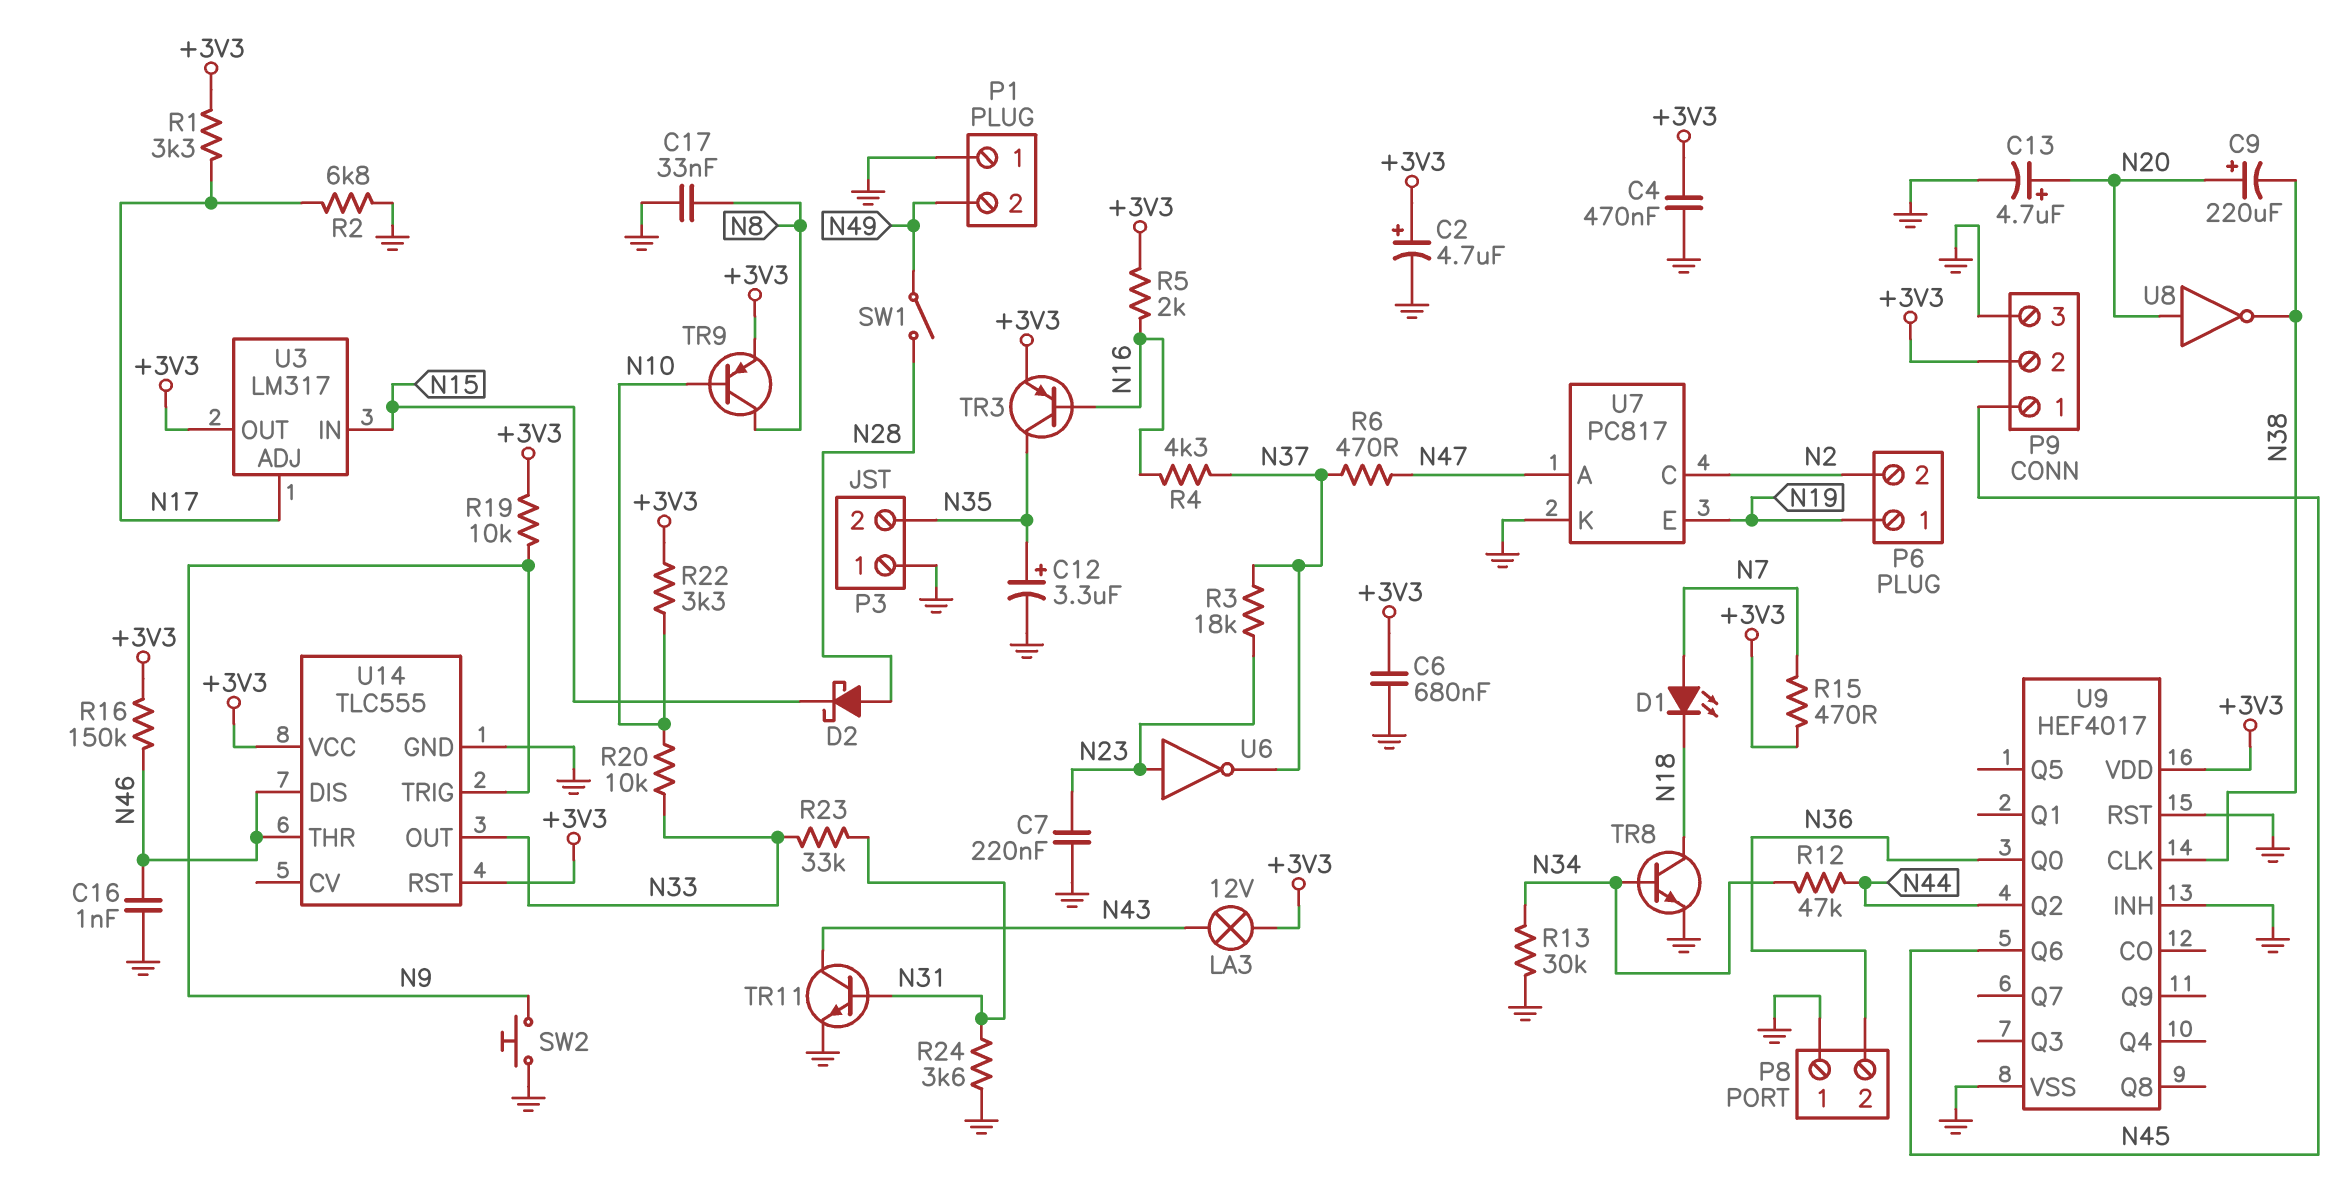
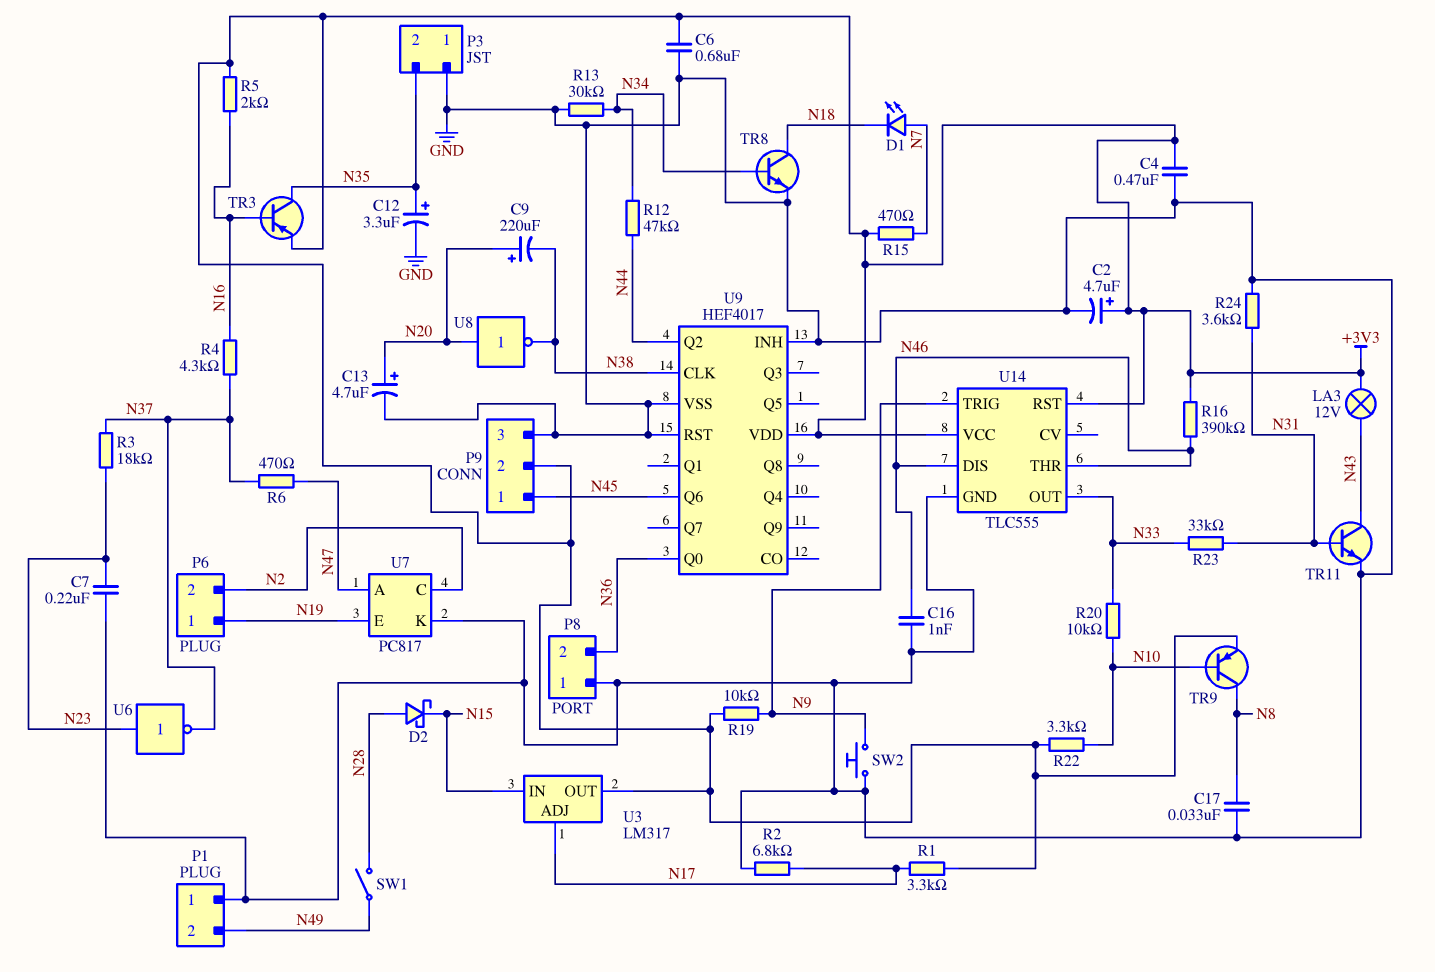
R16: 150k (+3V3, N46) -> 390k (+3V3, N46)

